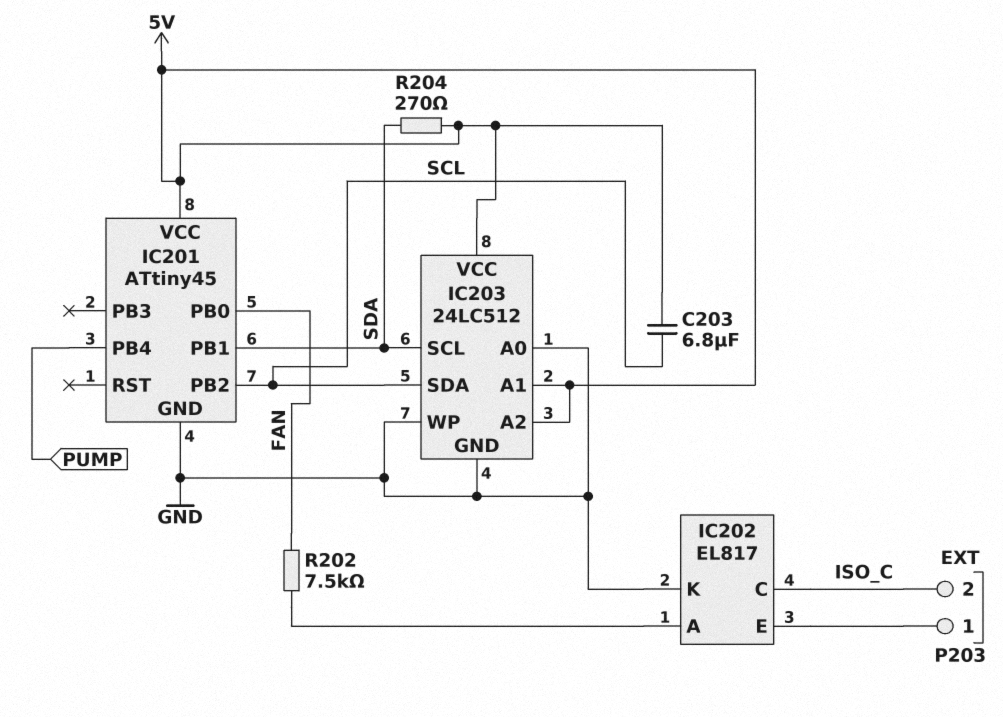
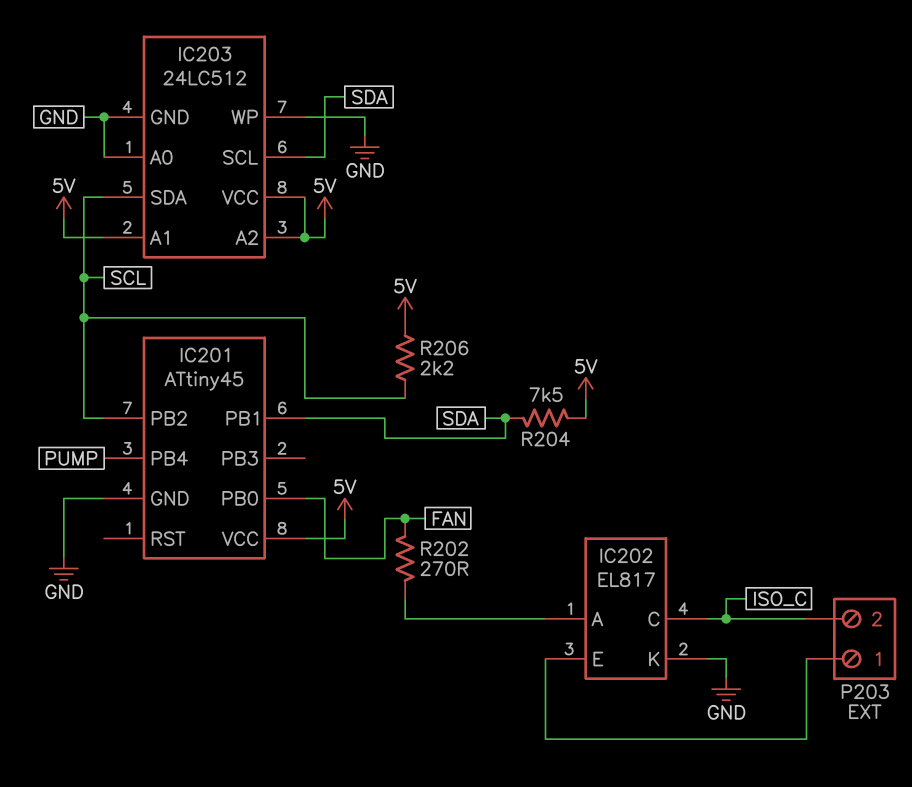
C203: 6.8uF (5V, SCL) -> none
R202: 7.5k (FAN, IC202/A) -> 270 (FAN, IC202/A)
R204: 270 (5V, SDA) -> 7.5k (5V, SDA)
R206: none -> 2.2k (5V, SCL)

